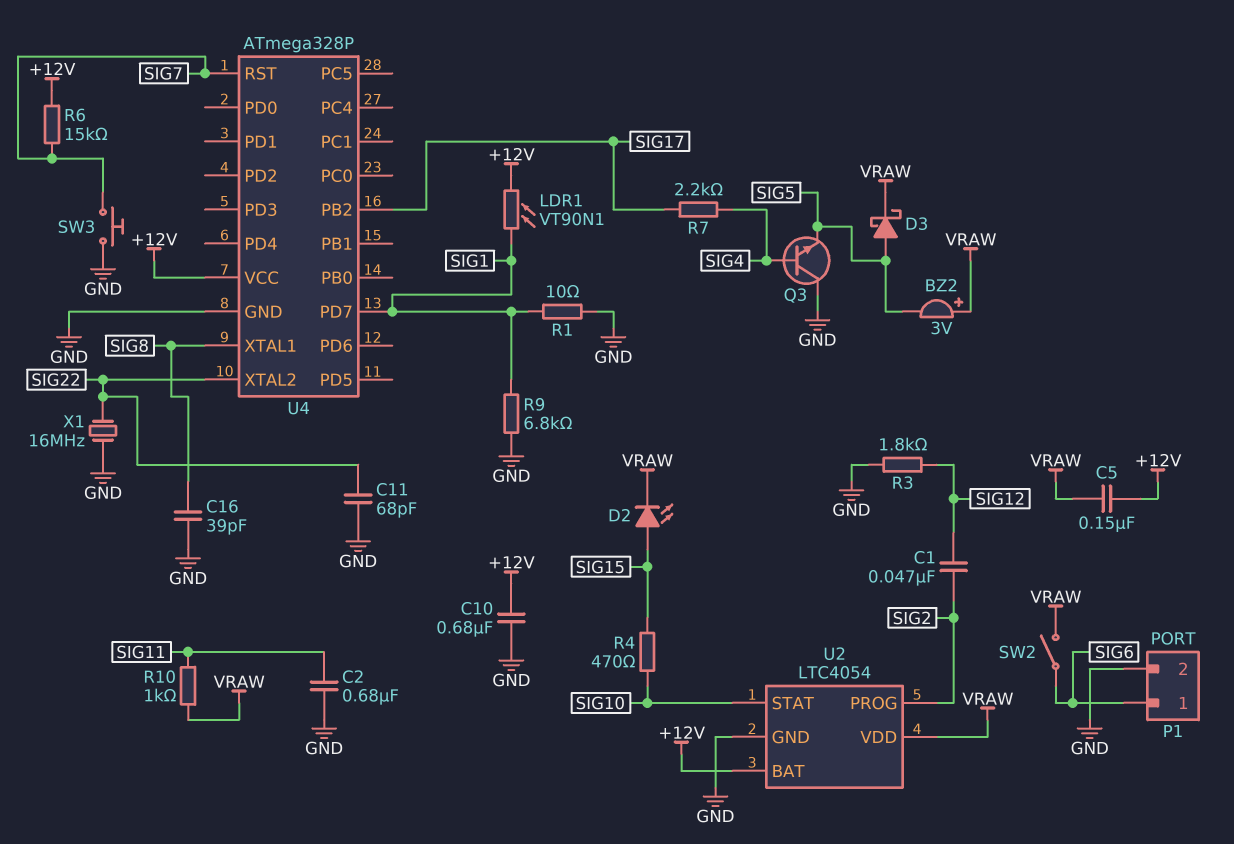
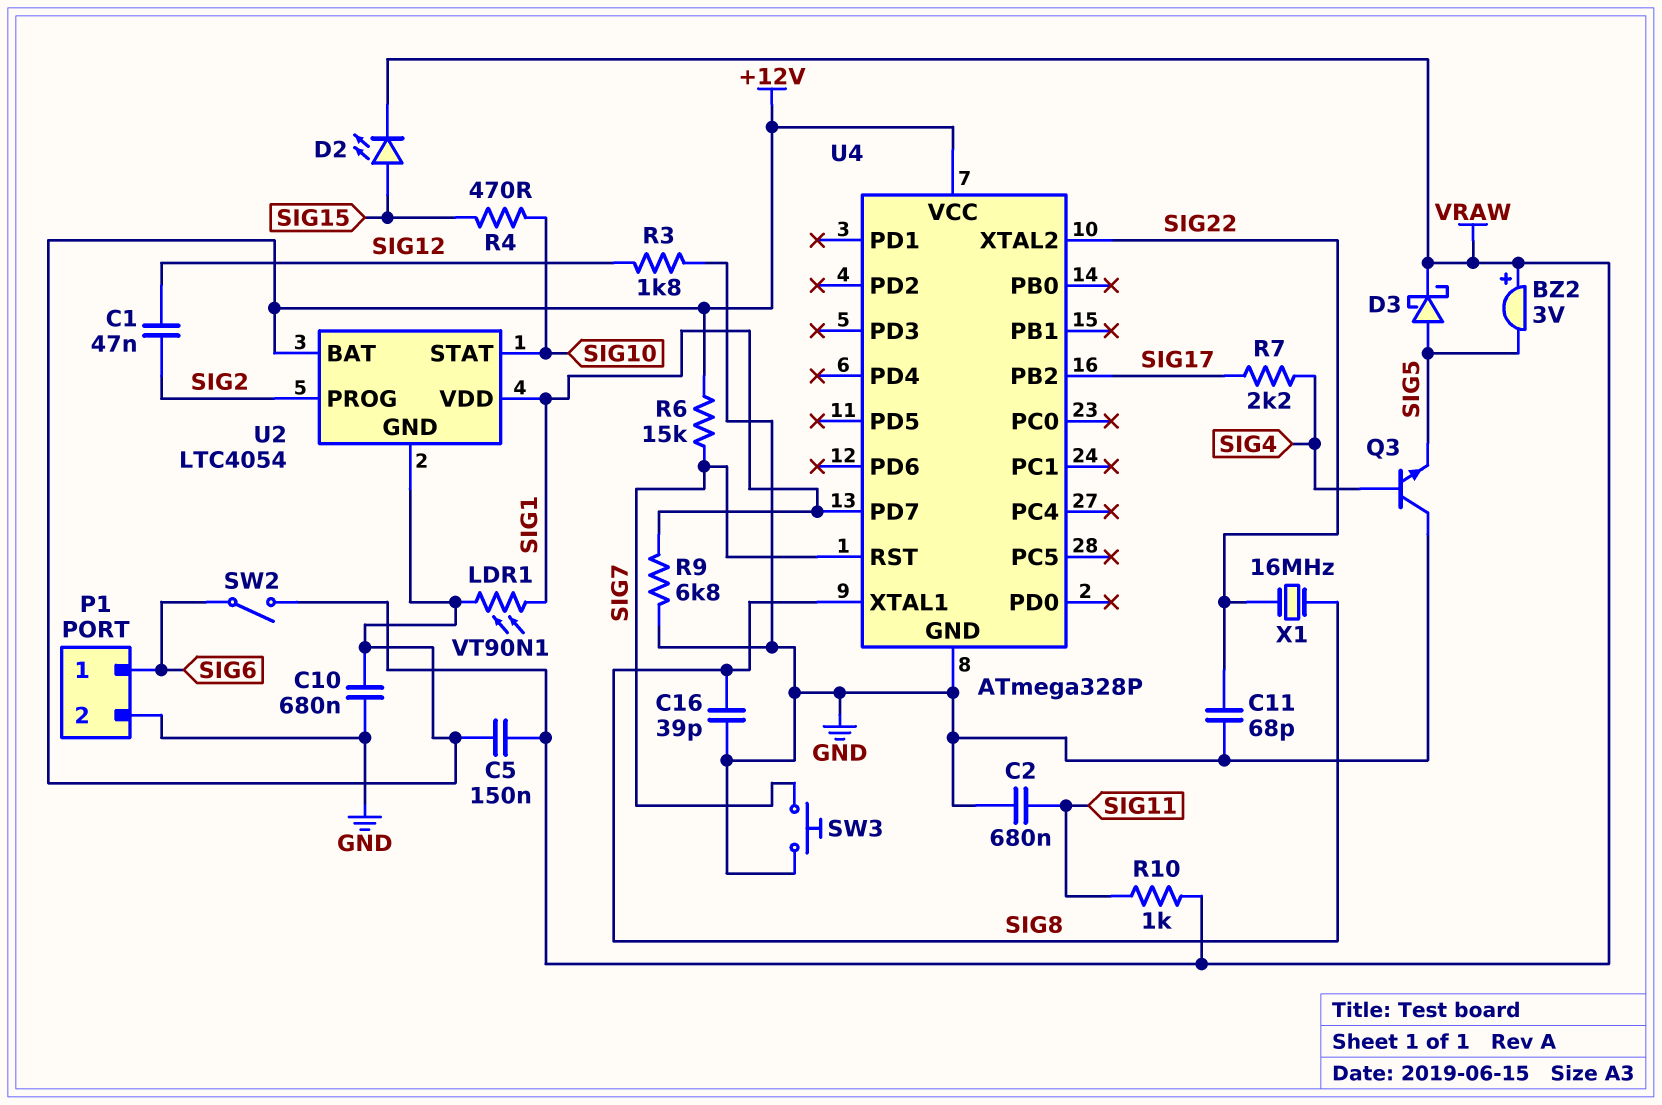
R1: 10 (GND, SIG1) -> none
U2 pin GND: GND -> +12V
U2 pin VDD: VRAW -> SIG1
X1: 16MHz (GND, SIG22) -> 16MHz (SIG8, SIG22)

